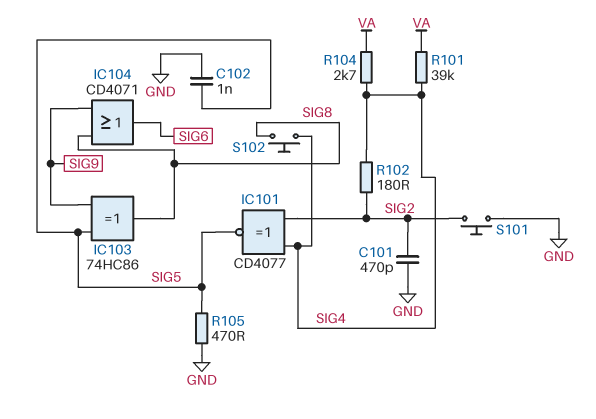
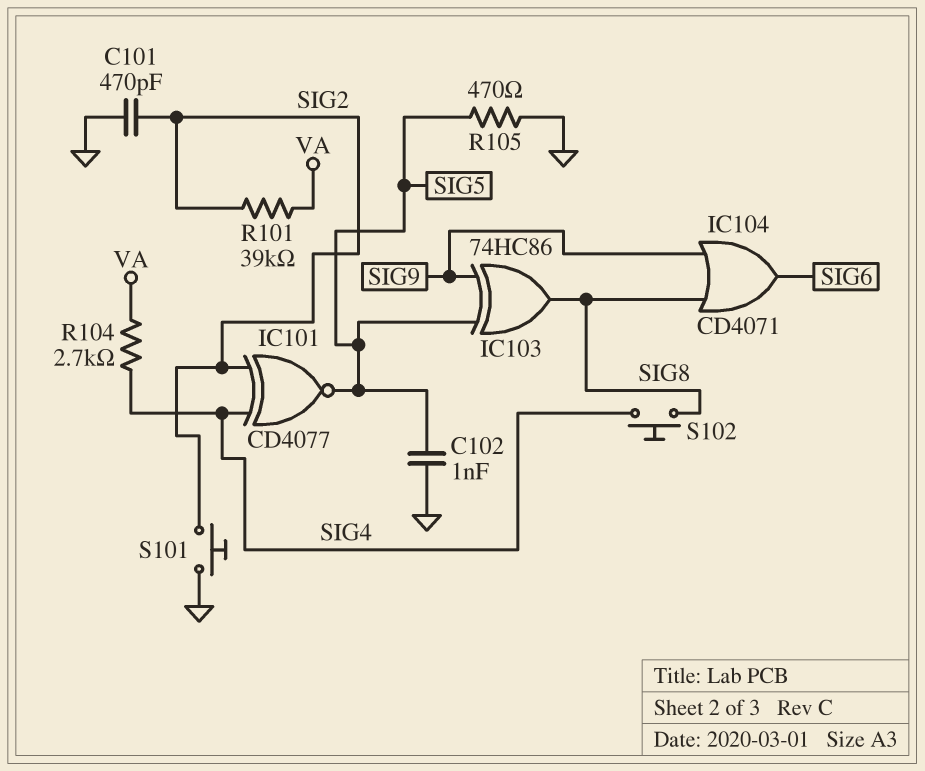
R101: 39k (SIG4, VA) -> 39k (SIG2, VA)
R102: 180 (SIG2, SIG4) -> none

